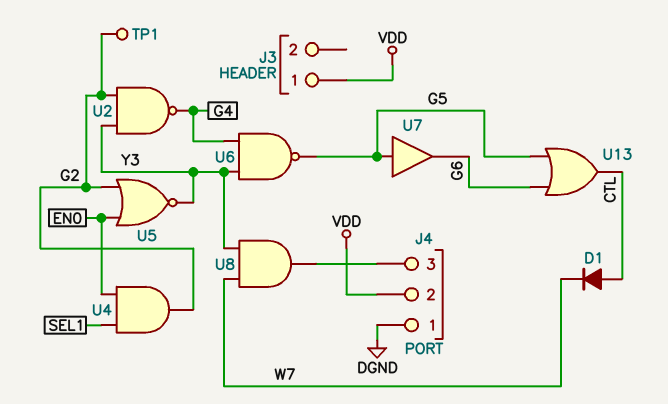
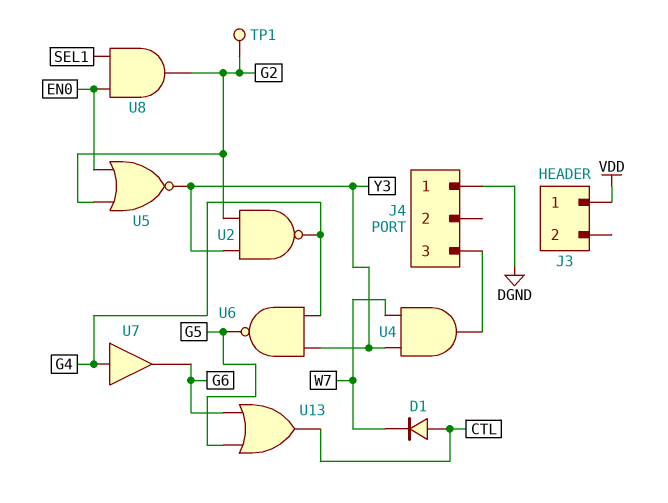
J4 pin 2: VDD -> none
U4: AND (in EN0, in SEL1, out G2) -> AND (in W7, in Y3, out J4/3)
U7: buffer (in G5, out G6) -> buffer (in G4, out G6)
U8: AND (in W7, in Y3, out J4/3) -> AND (in EN0, in SEL1, out G2)

